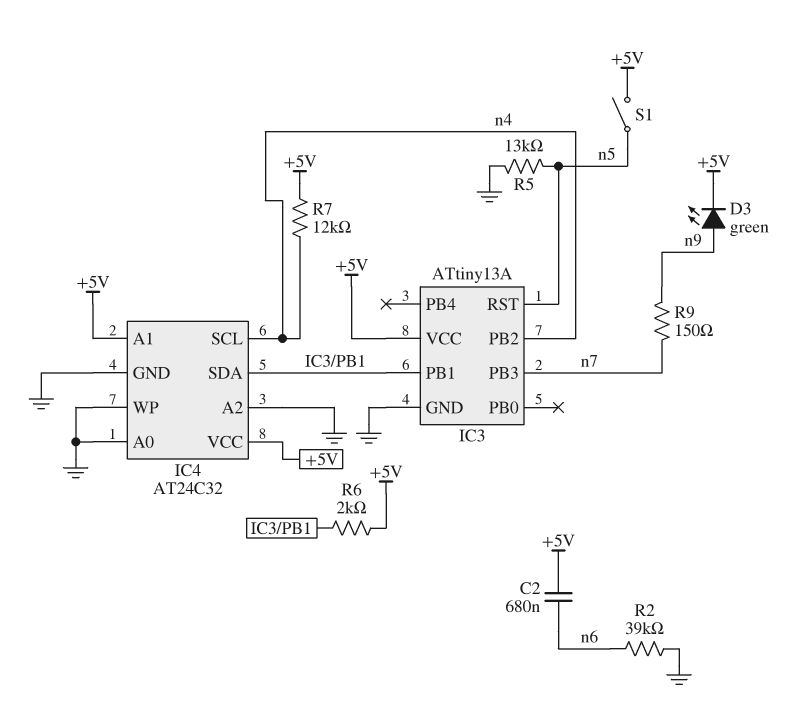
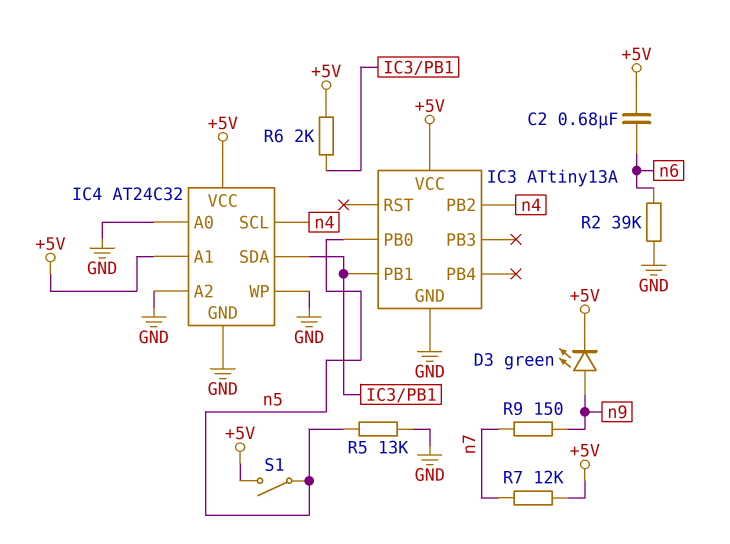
IC3 pin PB0: none -> n5
IC3 pin PB3: n7 -> none
IC3 pin RST: n5 -> none
R7: 12k (+5V, n4) -> 12k (+5V, n7)

